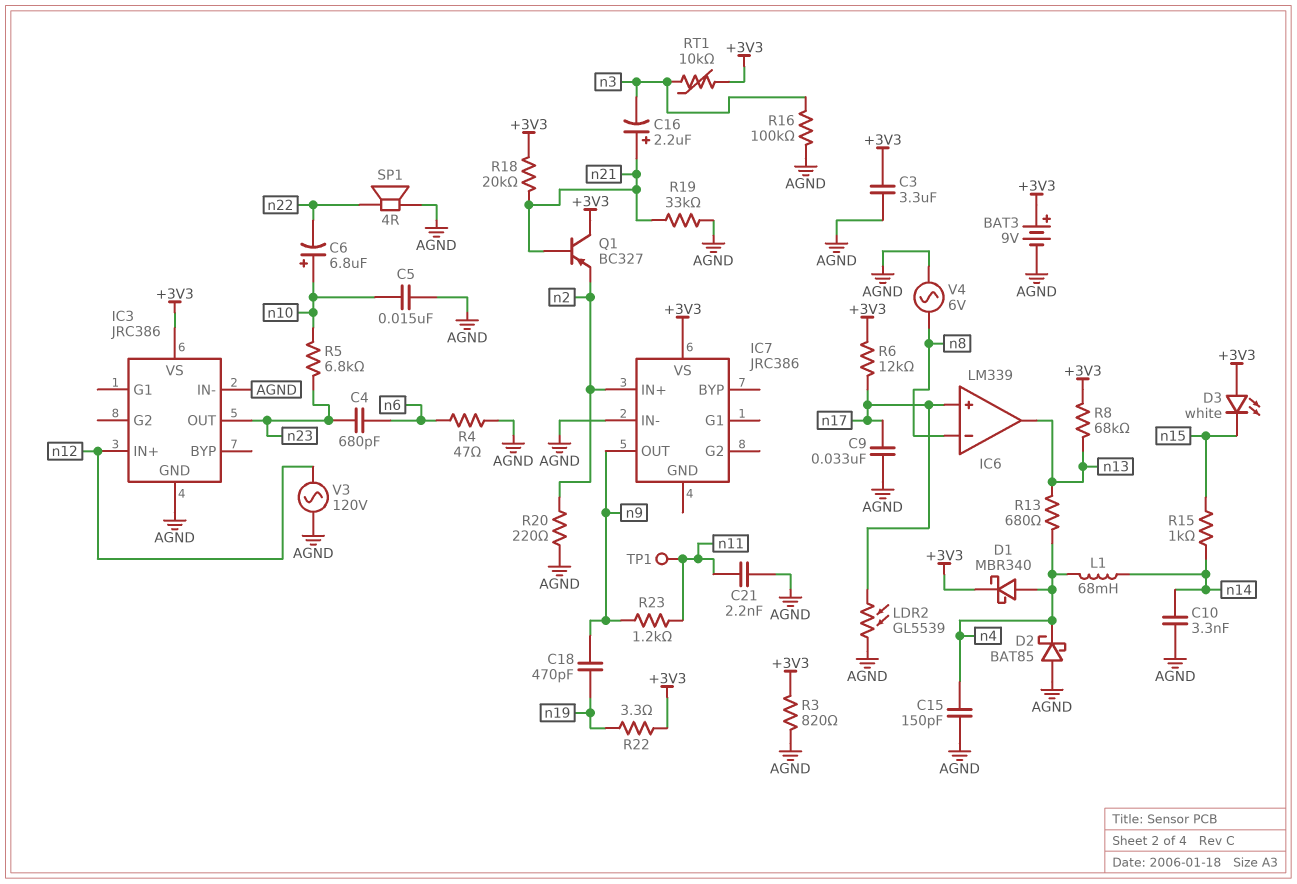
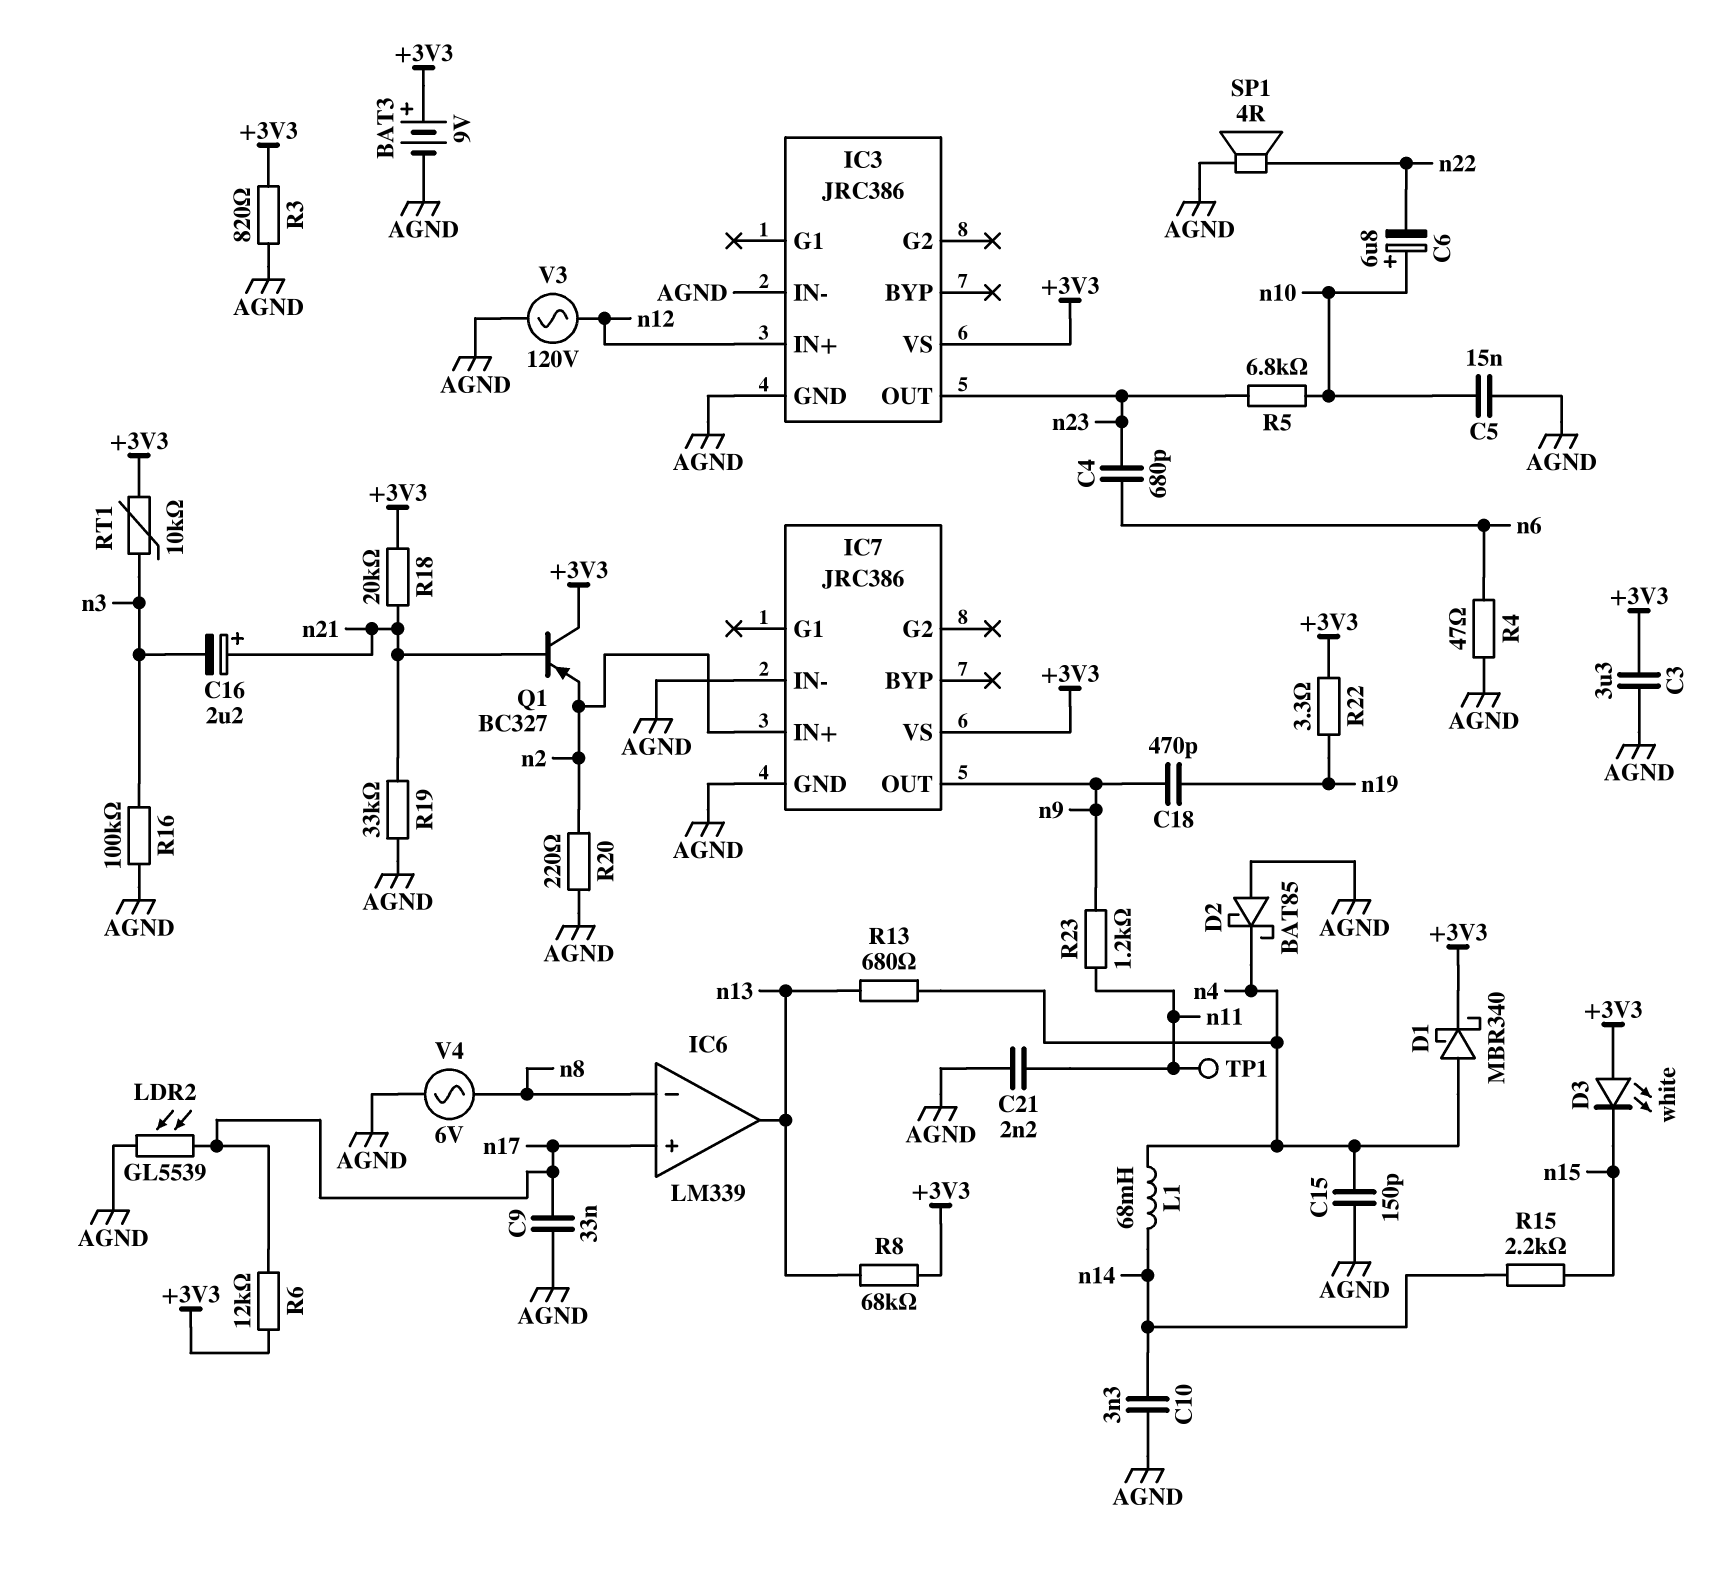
IC7 pin GND: none -> AGND
R15: 1k (n14, n15) -> 2.2k (n14, n15)

